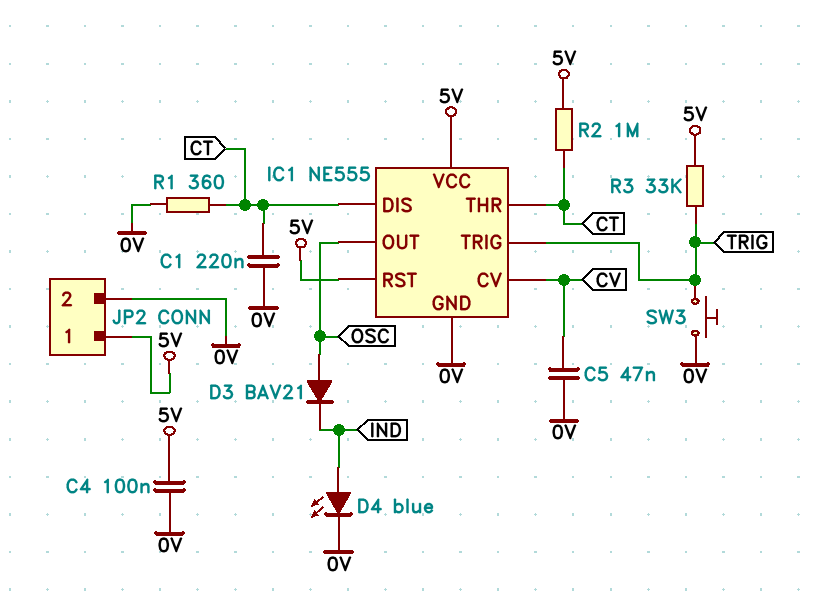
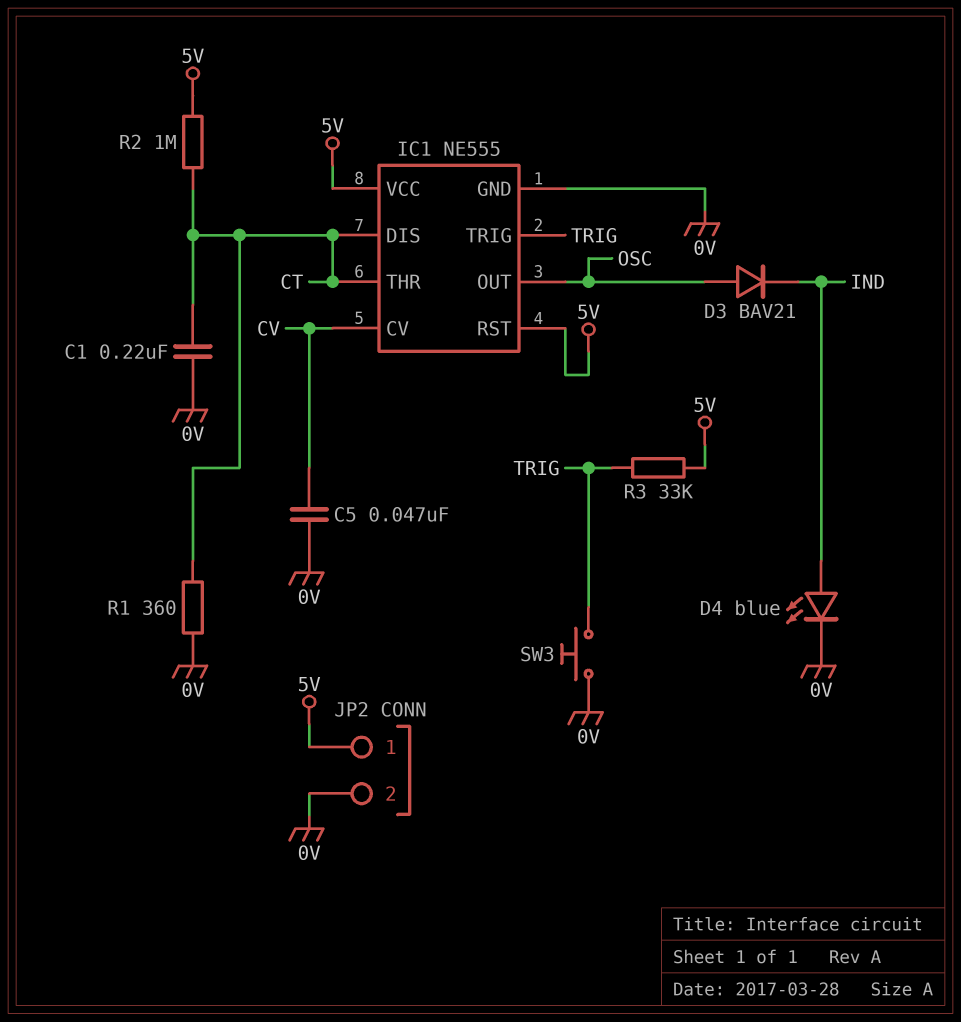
C4: 100nF (0V, 5V) -> none

